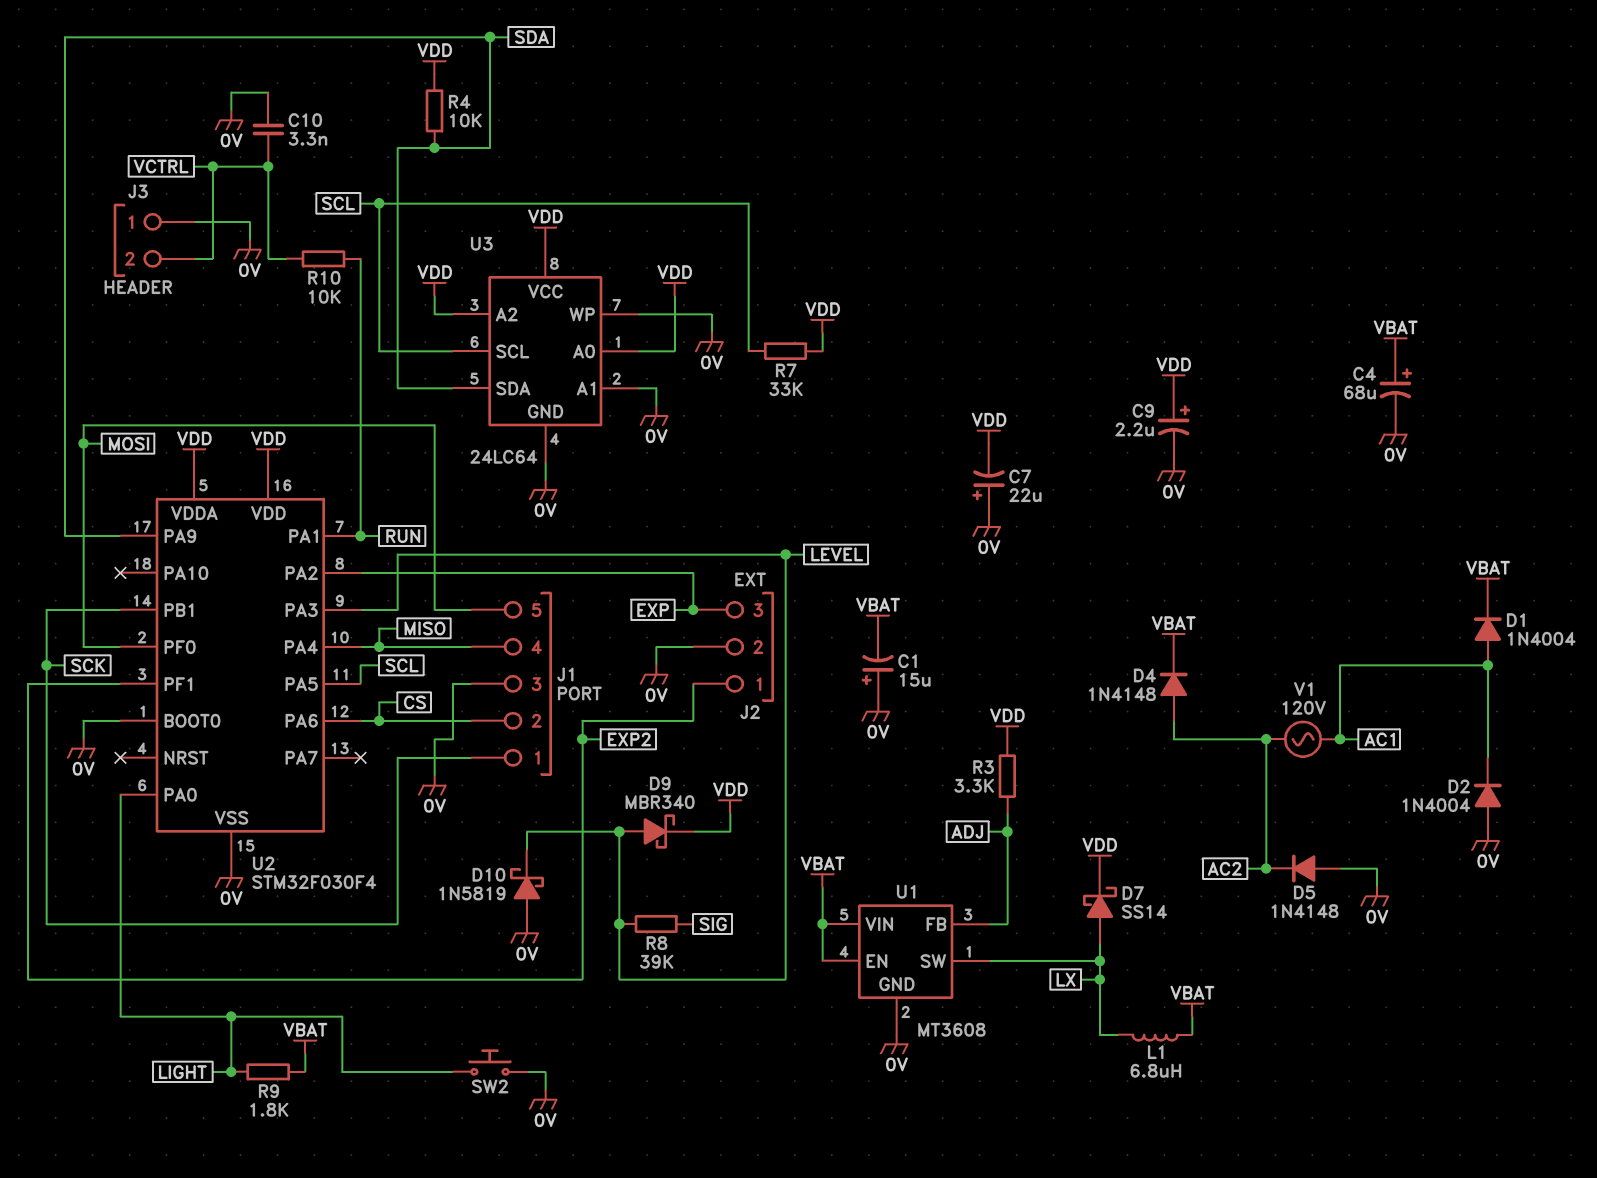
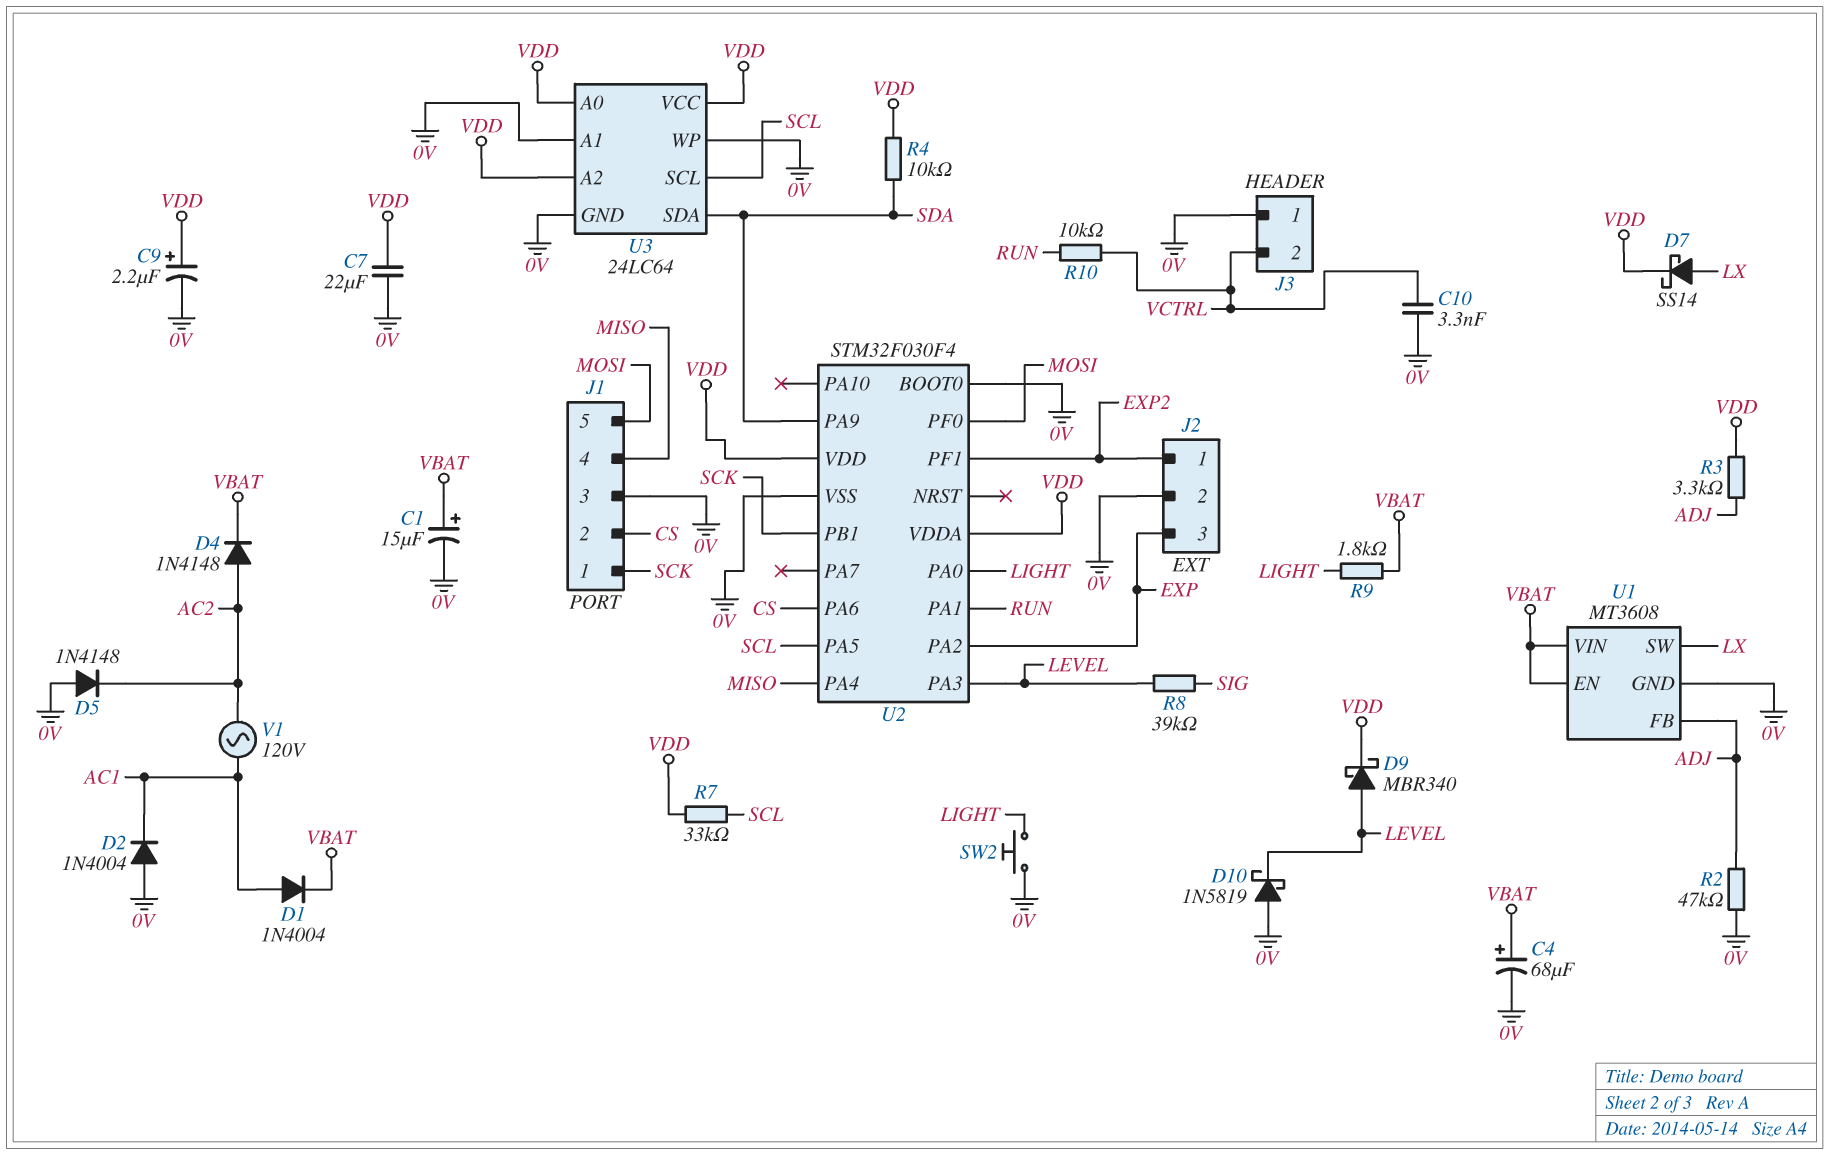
C1: 15uF (plus 0V, minus VBAT) -> 15uF (plus VBAT, minus 0V)
C7: 22uF (plus 0V, minus VDD) -> 22uF (0V, VDD)
L1: 6.8uH (LX, VBAT) -> none
R2: none -> 47k (0V, ADJ)

